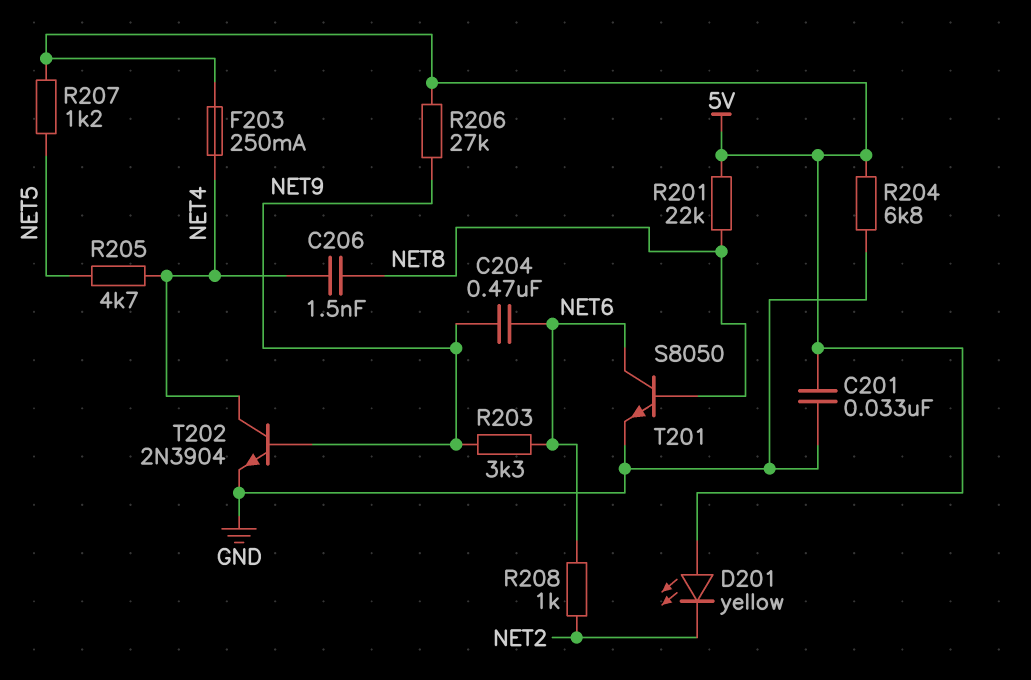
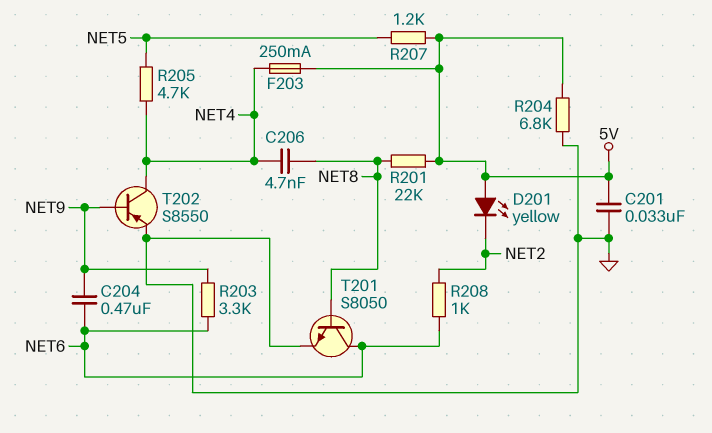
C206: 1.5nF (NET4, NET8) -> 4.7nF (NET4, NET8)
R206: 27k (5V, NET9) -> none
T202: NPN 2N3904 (B NET9, C NET4, E GND) -> PNP S8550 (B NET9, C NET4, E GND)

